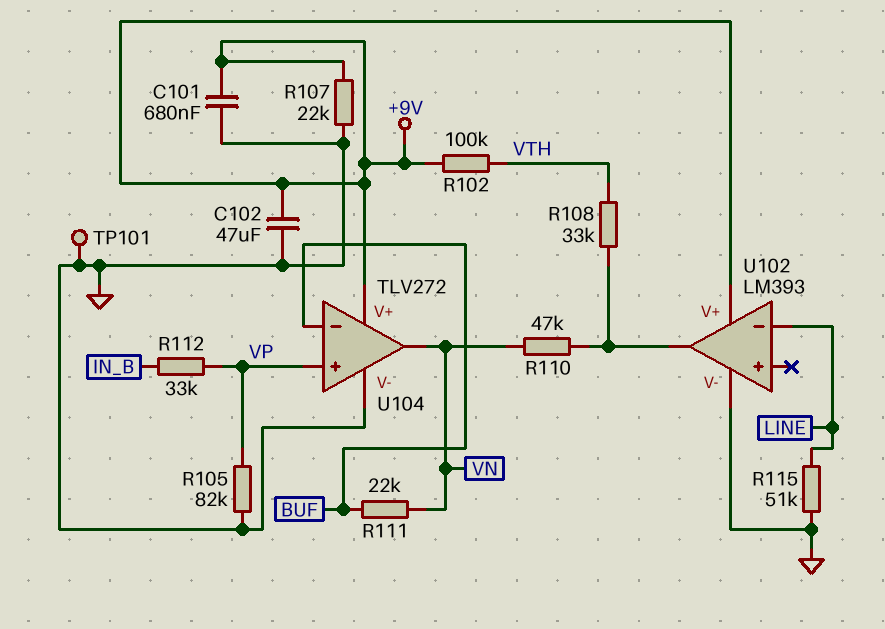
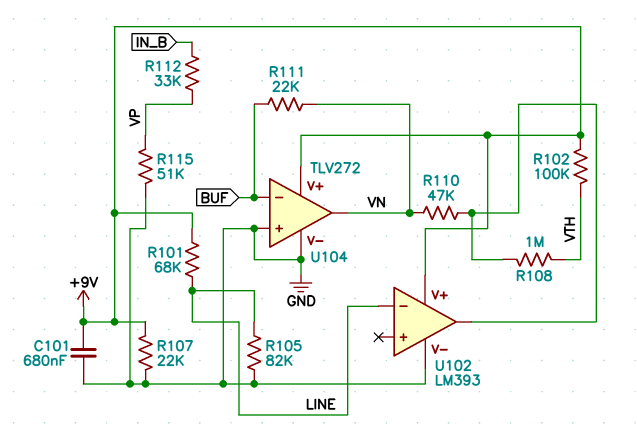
C102: 47uF (+9V, GND) -> none
R101: none -> 68k (+9V, LINE)
R105: 82k (GND, VP) -> 82k (GND, LINE)
R108: 33k (U102/out, VTH) -> 1M (U102/out, VTH)
R115: 51k (GND, LINE) -> 51k (GND, VP)
TP101: test point (GND) -> none
U104 pin in+: VP -> GND

